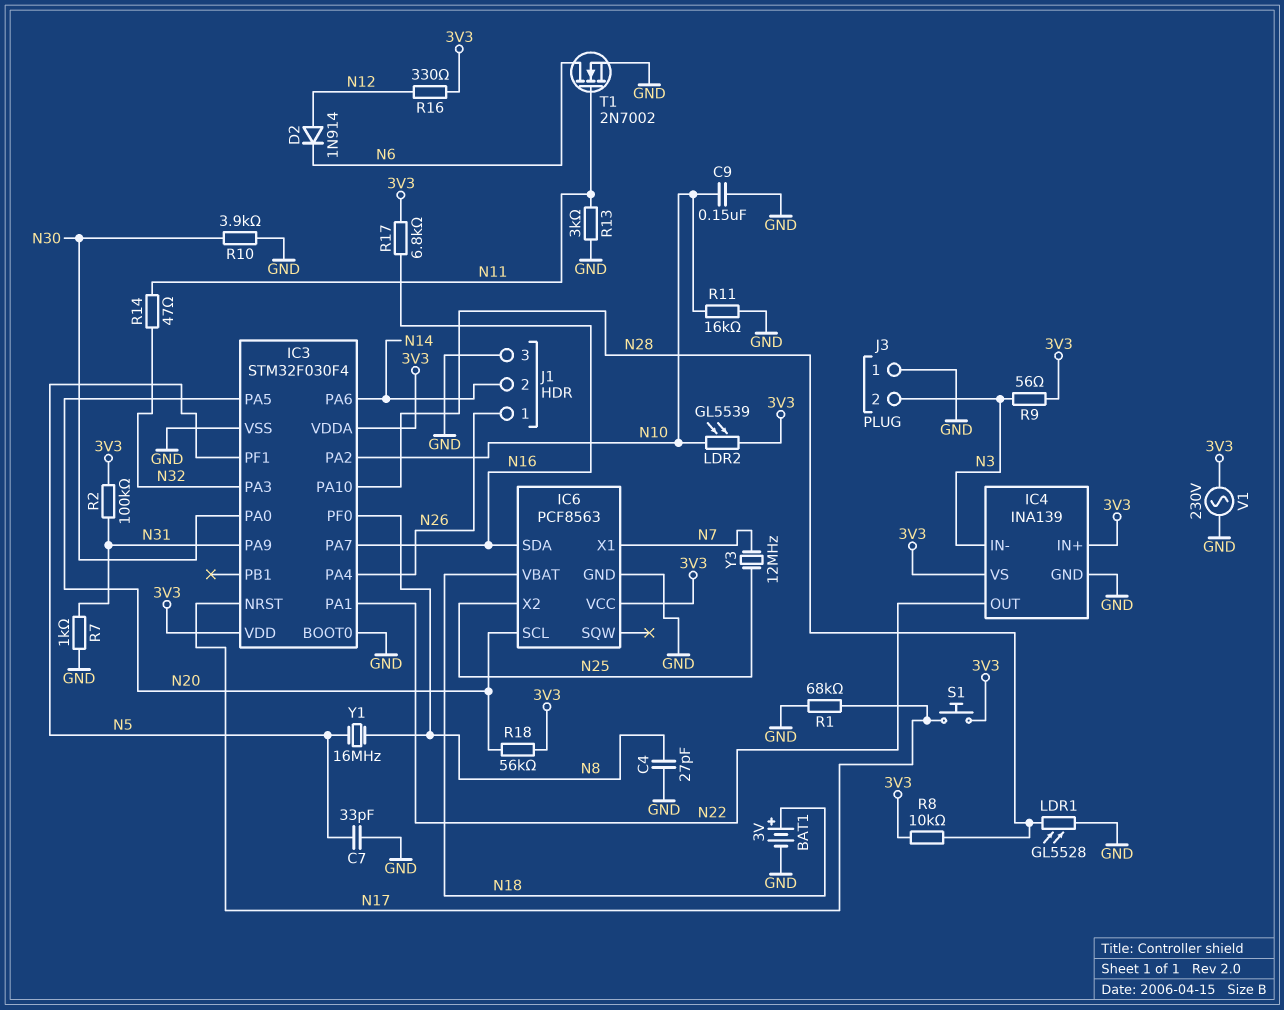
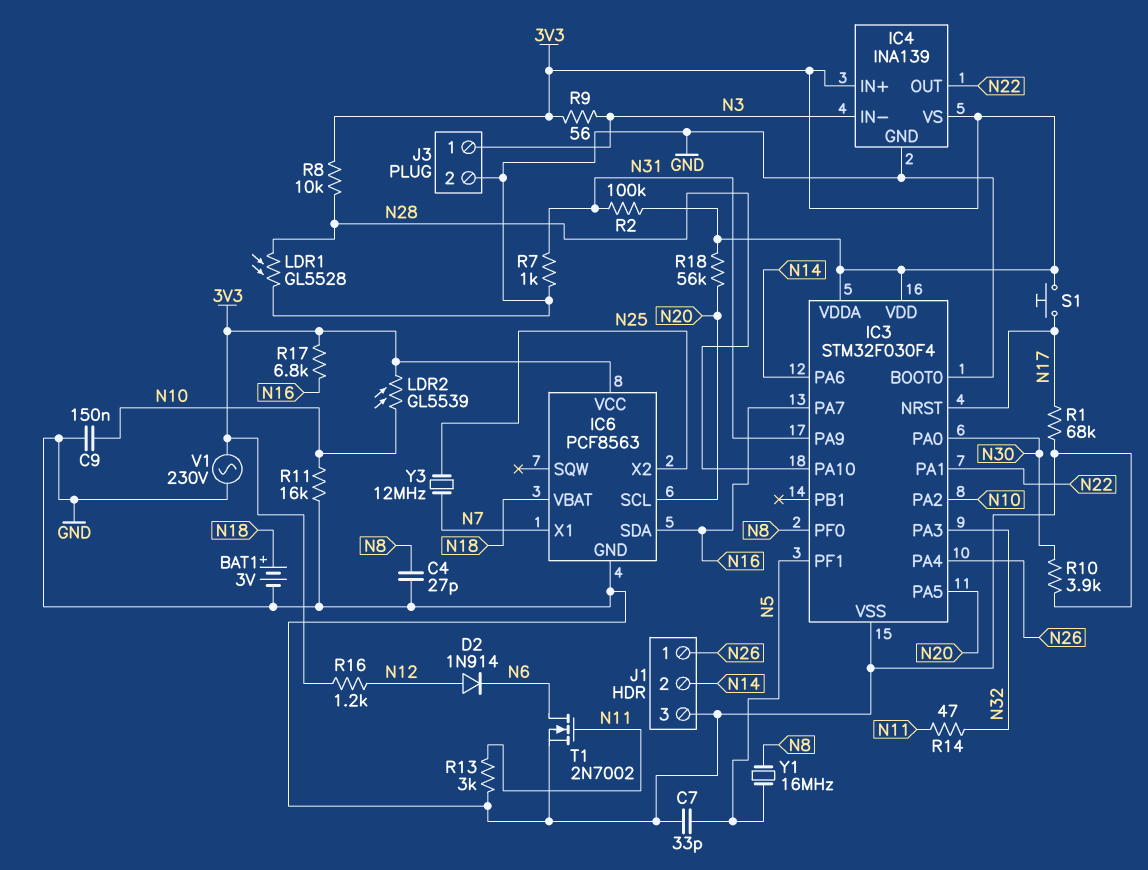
J3 pin 1: GND -> N3
J3 pin 2: N3 -> GND
R16: 330 (3V3, N12) -> 1.2k (3V3, N12)

